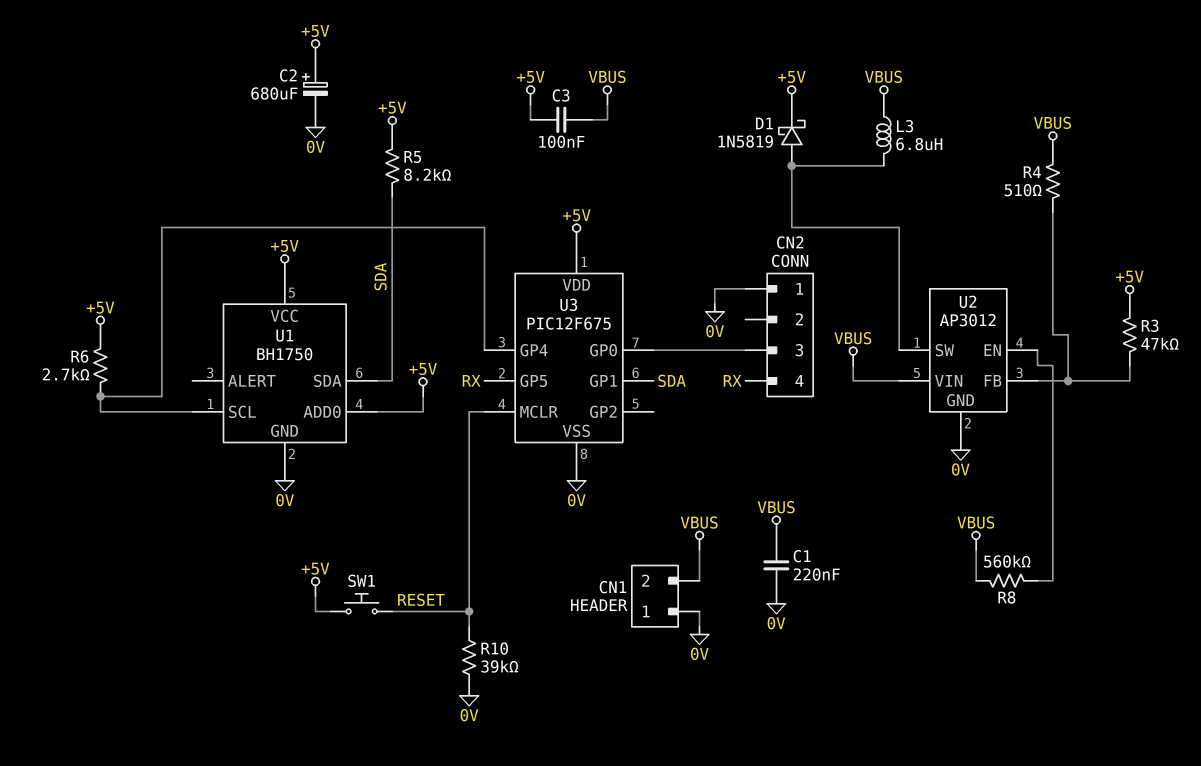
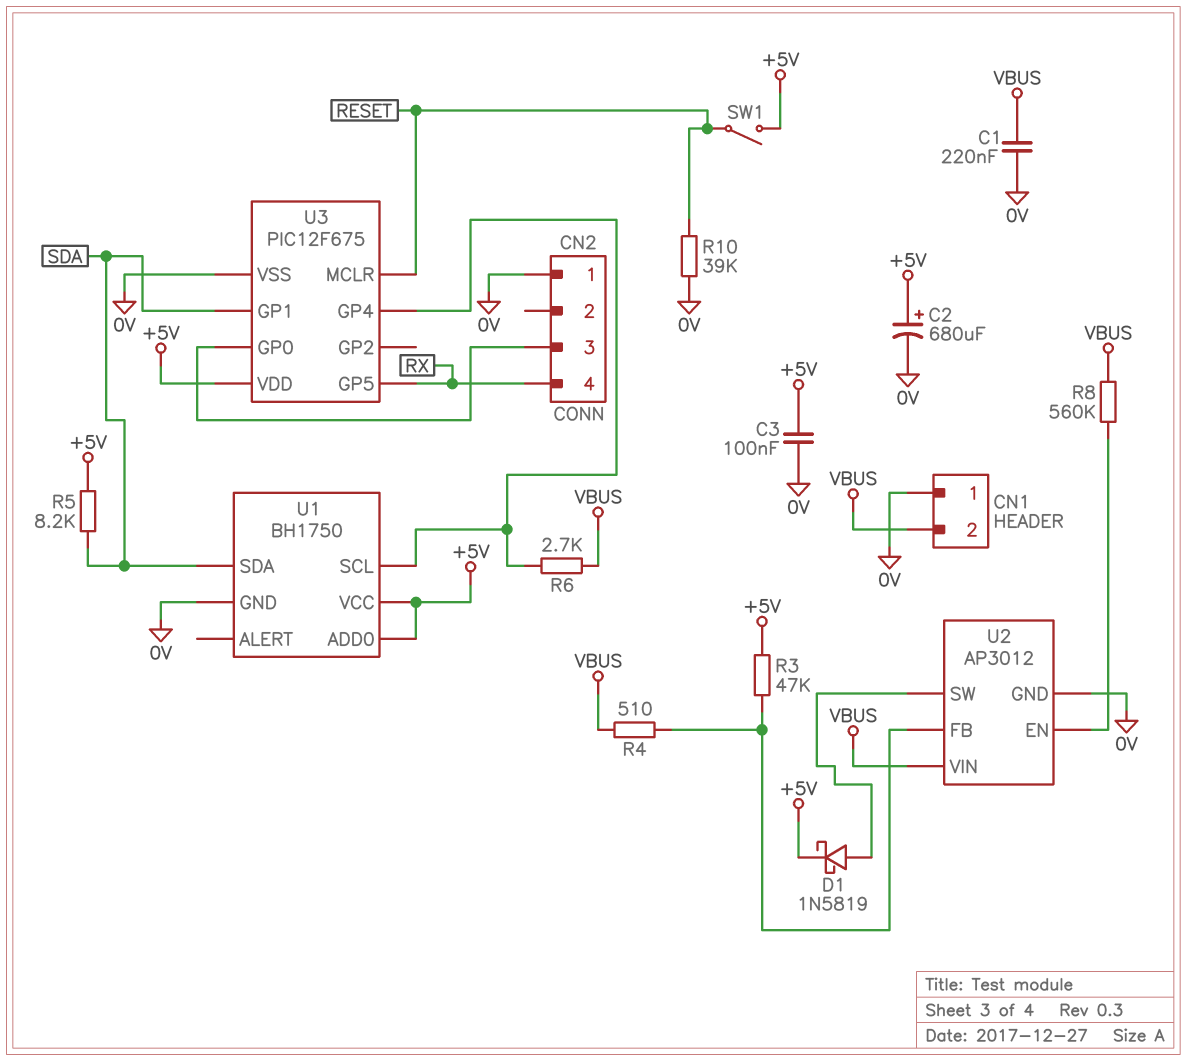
C3: 100nF (+5V, VBUS) -> 100nF (+5V, 0V)
L3: 6.8uH (U2/SW, VBUS) -> none
R6: 2.7k (+5V, U1/SCL) -> 2.7k (U1/SCL, VBUS)
SW1: button (+5V, RESET) -> switch (+5V, RESET)

